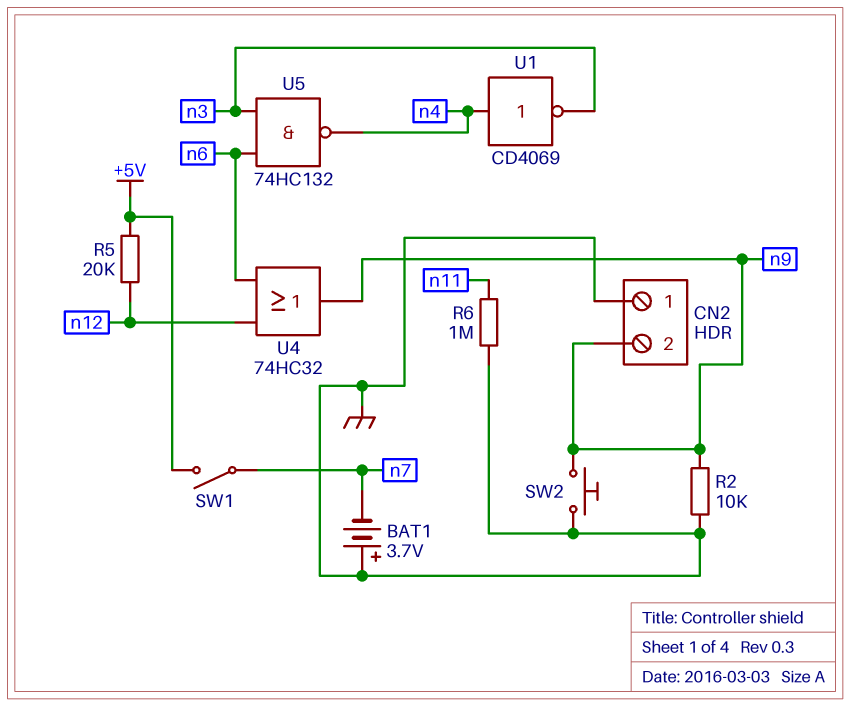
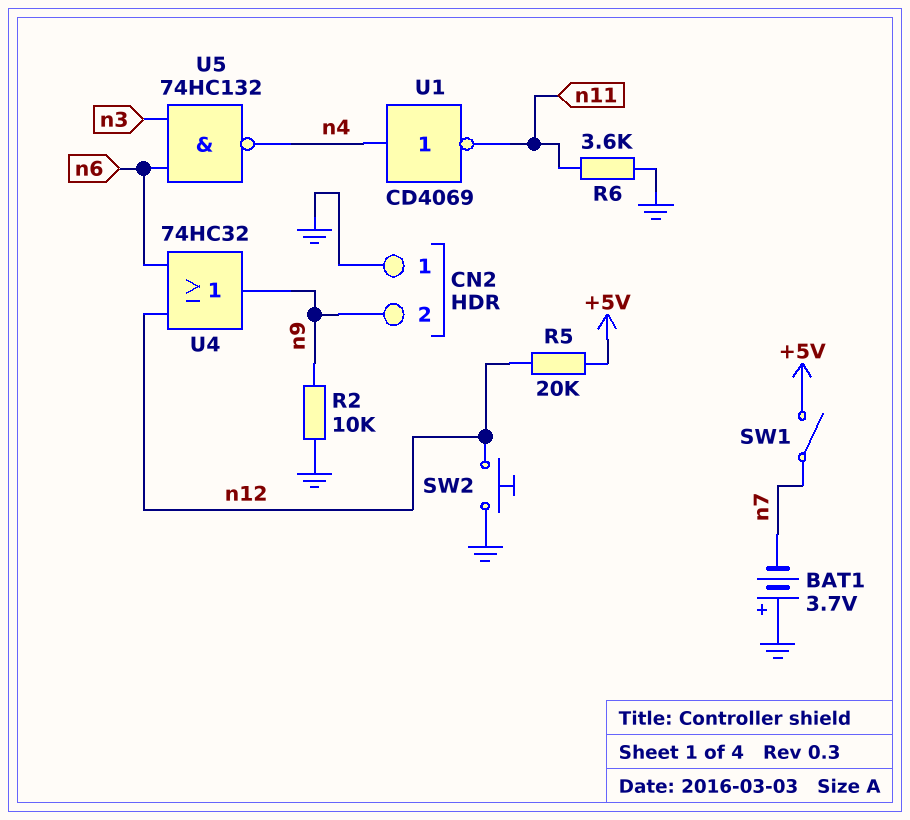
R6: 1M (GND, n11) -> 3.6k (GND, n11)
SW2: button (GND, n9) -> button (GND, n12)
U1: NOT CD4069 (in n4, out n3) -> NOT CD4069 (in n4, out n11)

